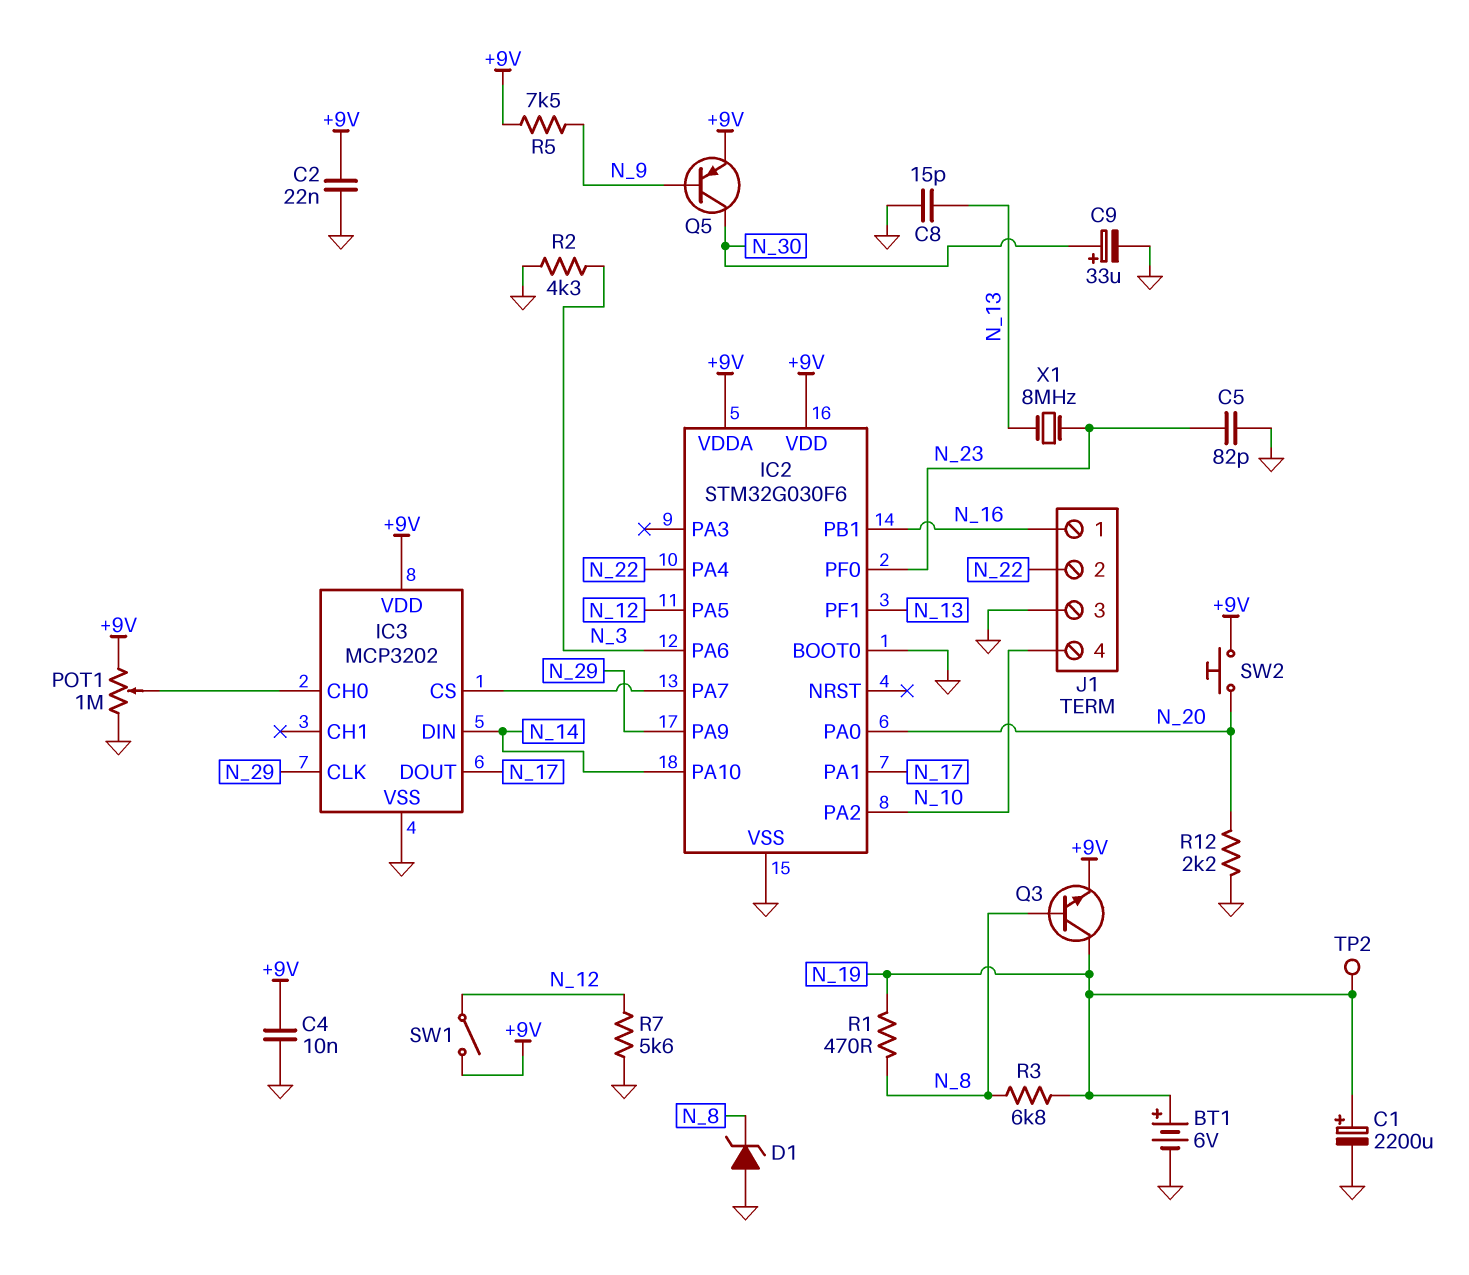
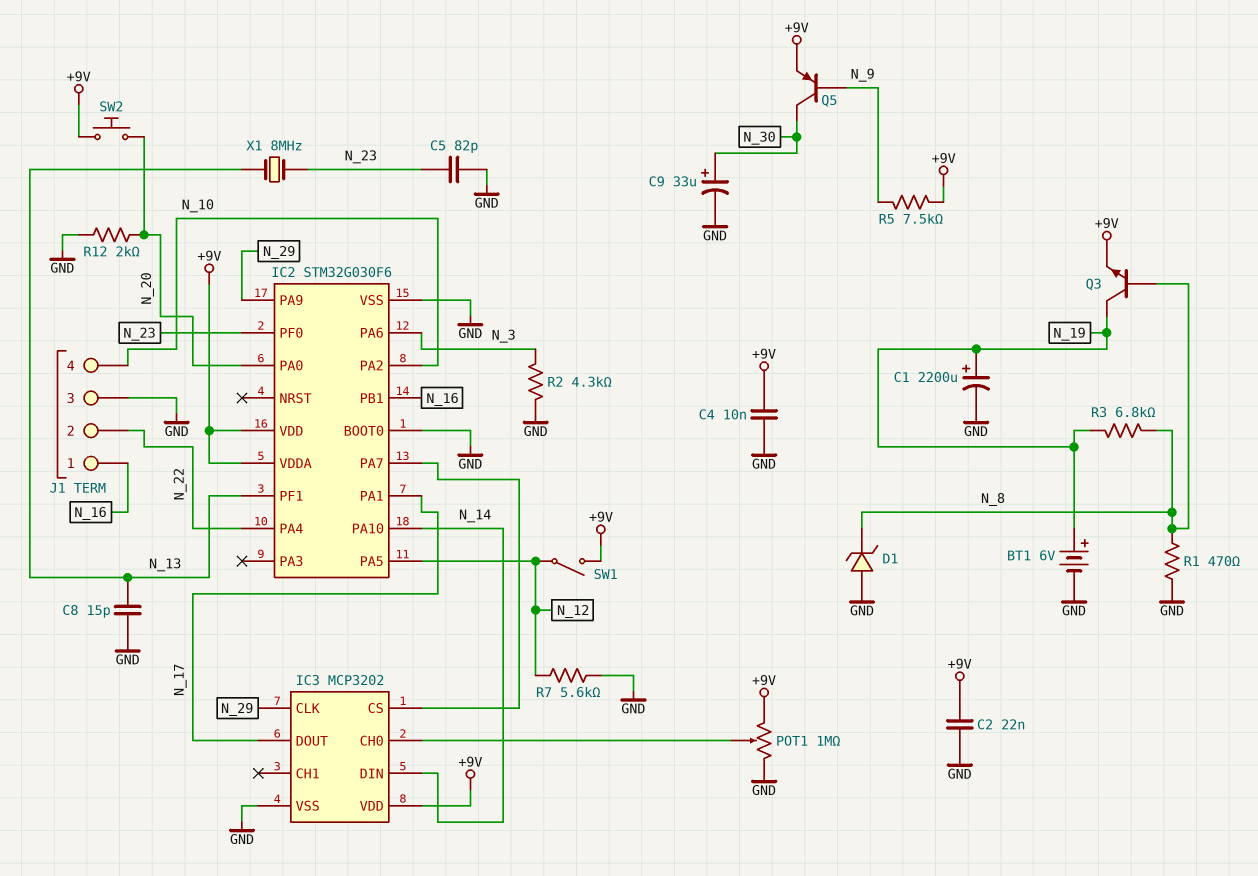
R1: 470 (N_8, N_19) -> 470 (GND, N_8)
R12: 2.2k (GND, N_20) -> 2k (GND, N_20)
TP2: test point (N_19) -> none

